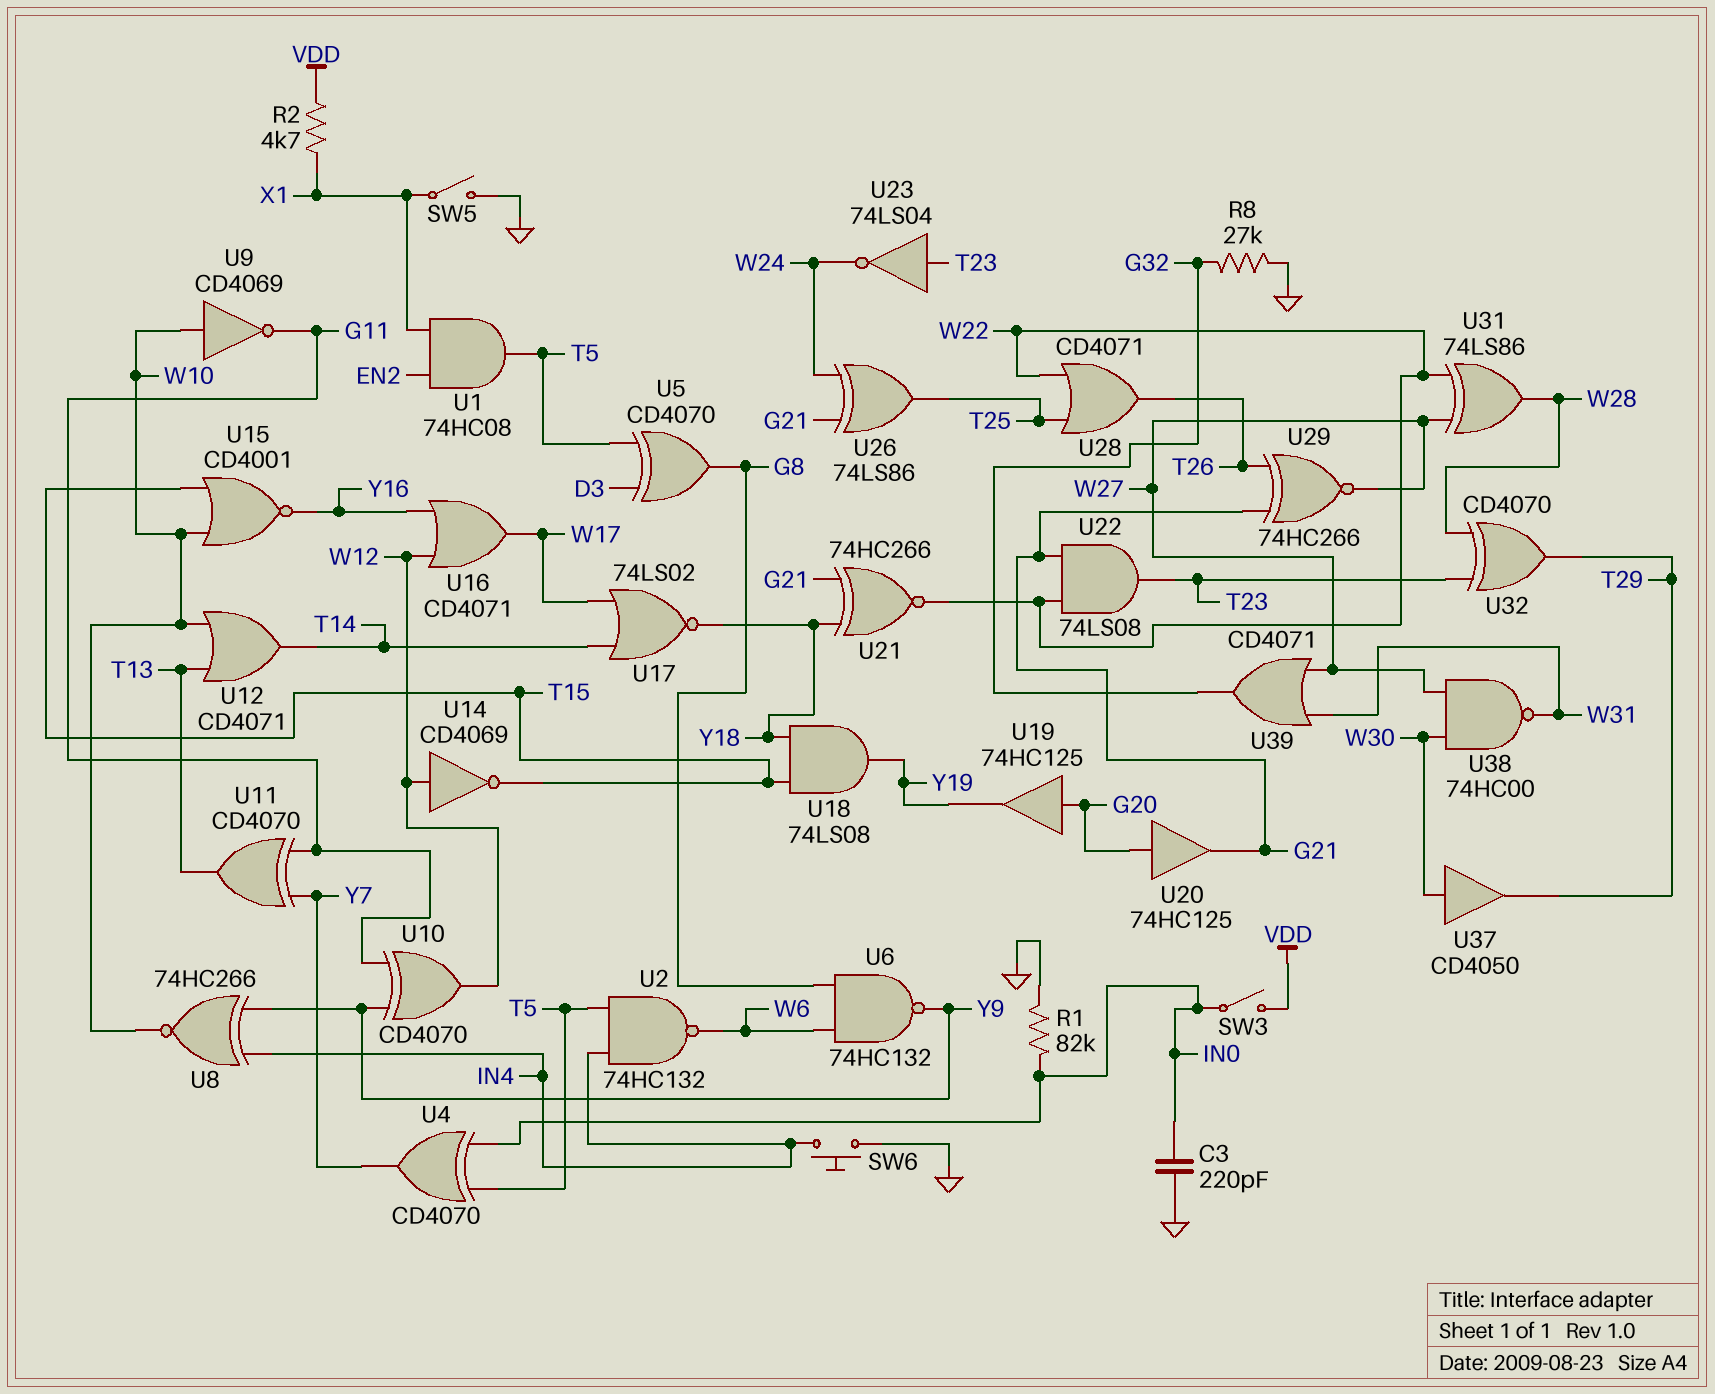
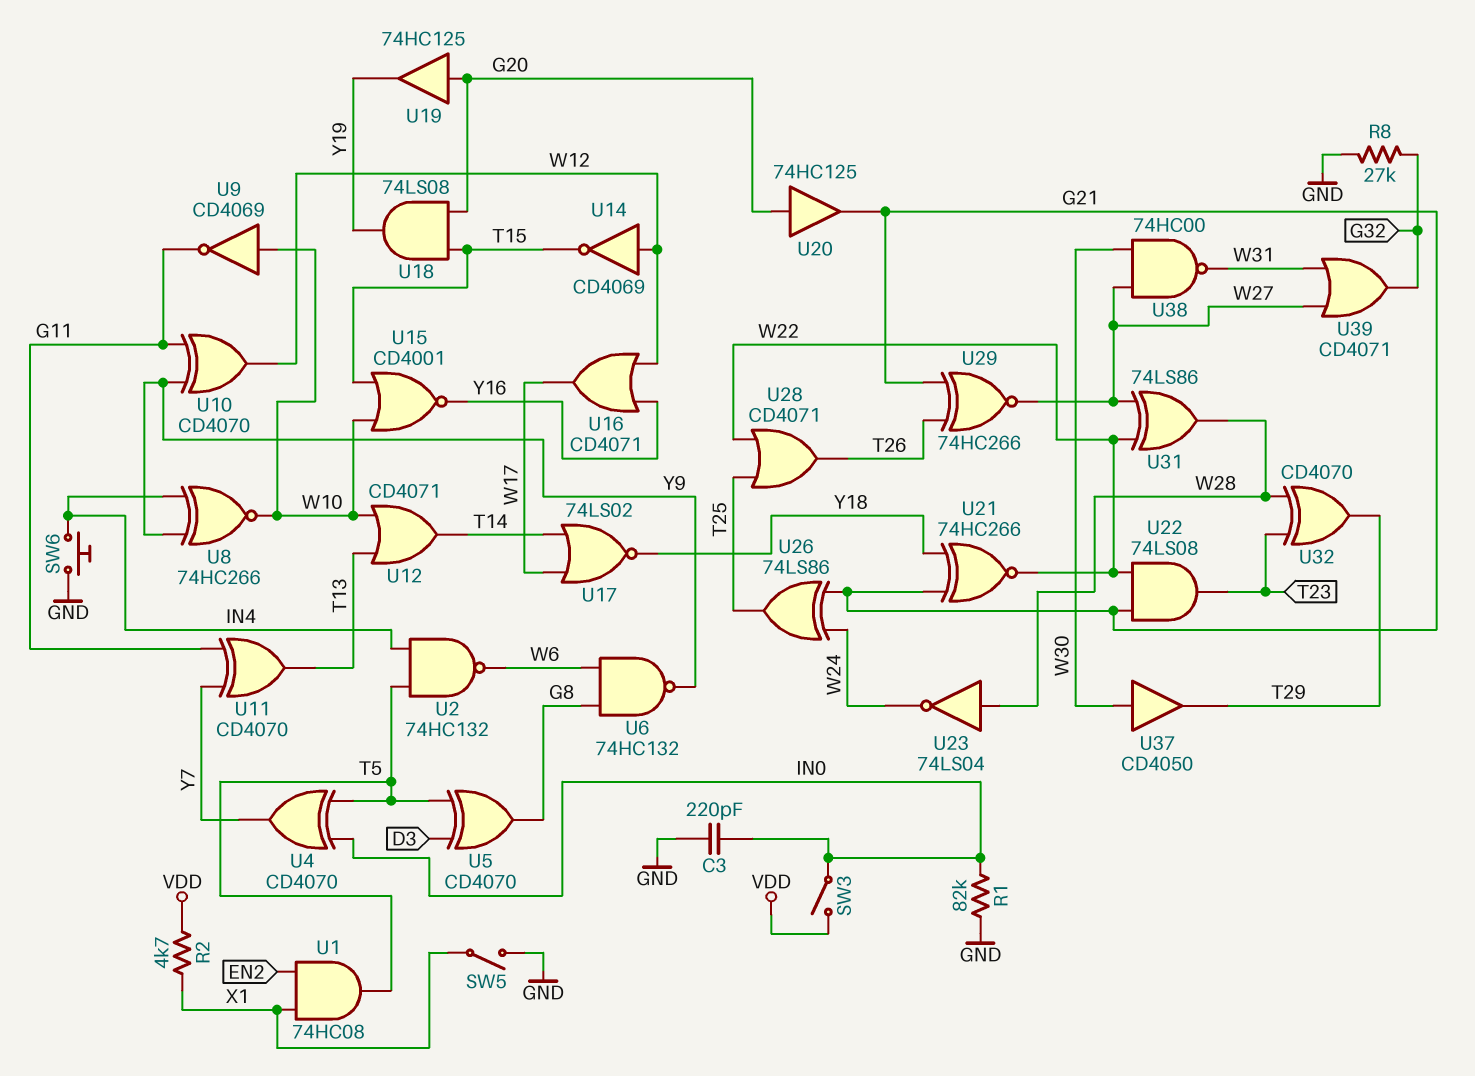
U18: AND 74LS08 (in T15, in Y18, out Y19) -> AND 74LS08 (in G20, in T15, out Y19)
U23: NOT 74LS04 (in T23, out W24) -> NOT 74LS04 (in W28, out W24)

